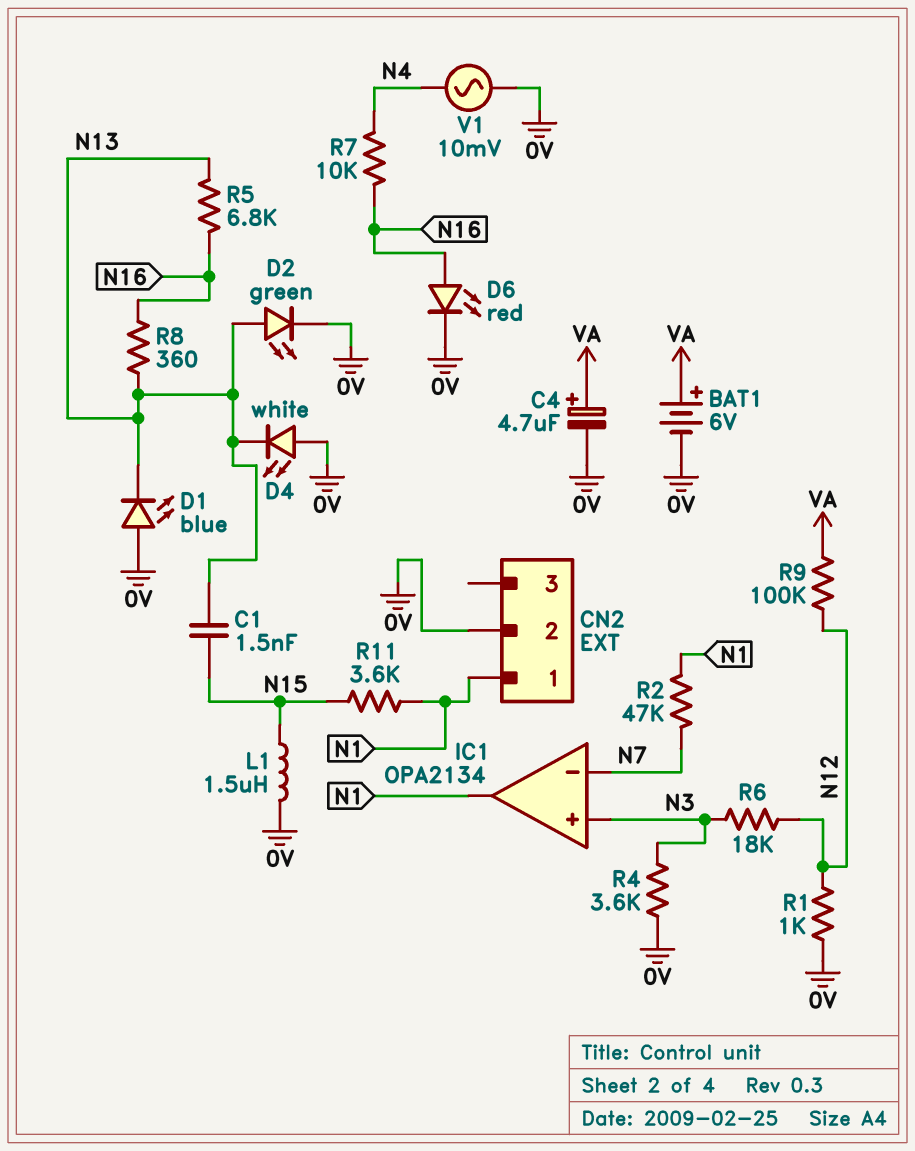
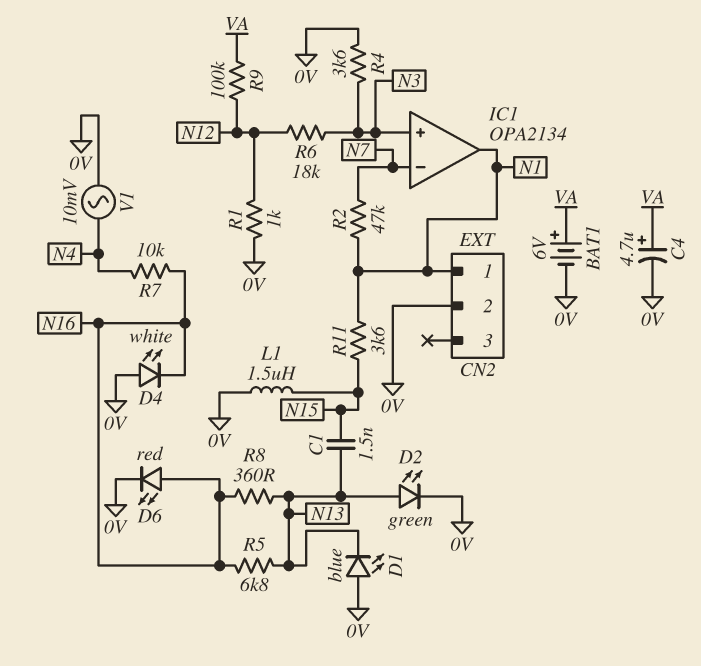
D4: LED white (A 0V, K N13) -> LED white (A 0V, K N16)

